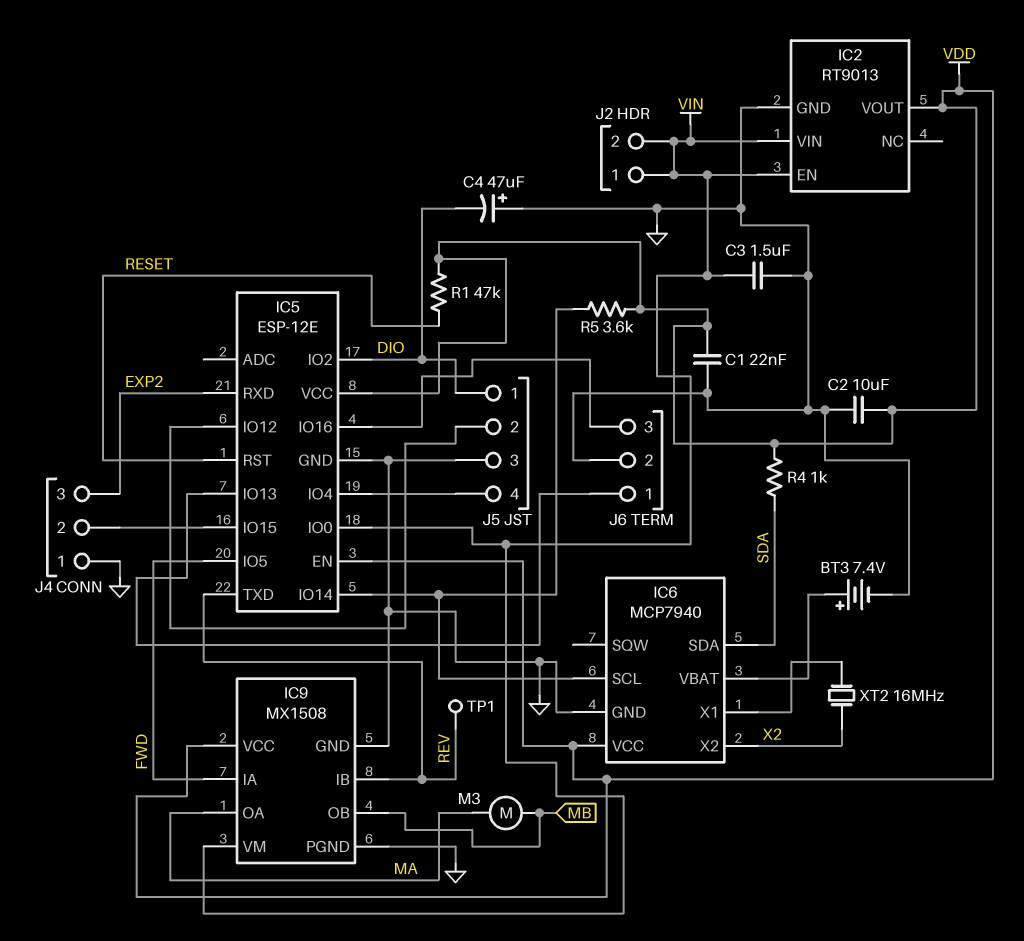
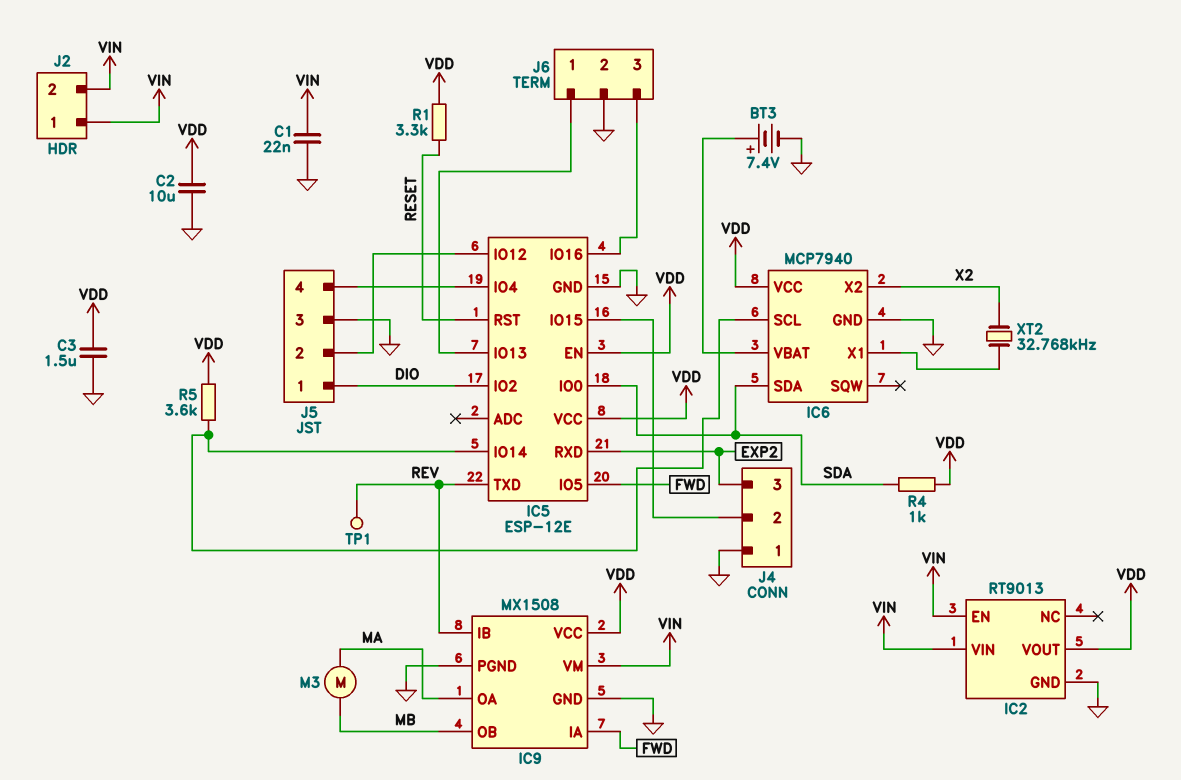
C1: 22nF (GND, VDD) -> 22nF (GND, VIN)
C3: 1.5uF (GND, VIN) -> 1.5uF (GND, VDD)
C4: 47uF (plus GND, minus DIO) -> none
IC5 pin IO0: VIN -> SDA
R1: 47k (RESET, VDD) -> 3.3k (RESET, VDD)
XT2: 16MHz (IC6/X1, X2) -> 32.768kHz (IC6/X1, X2)

